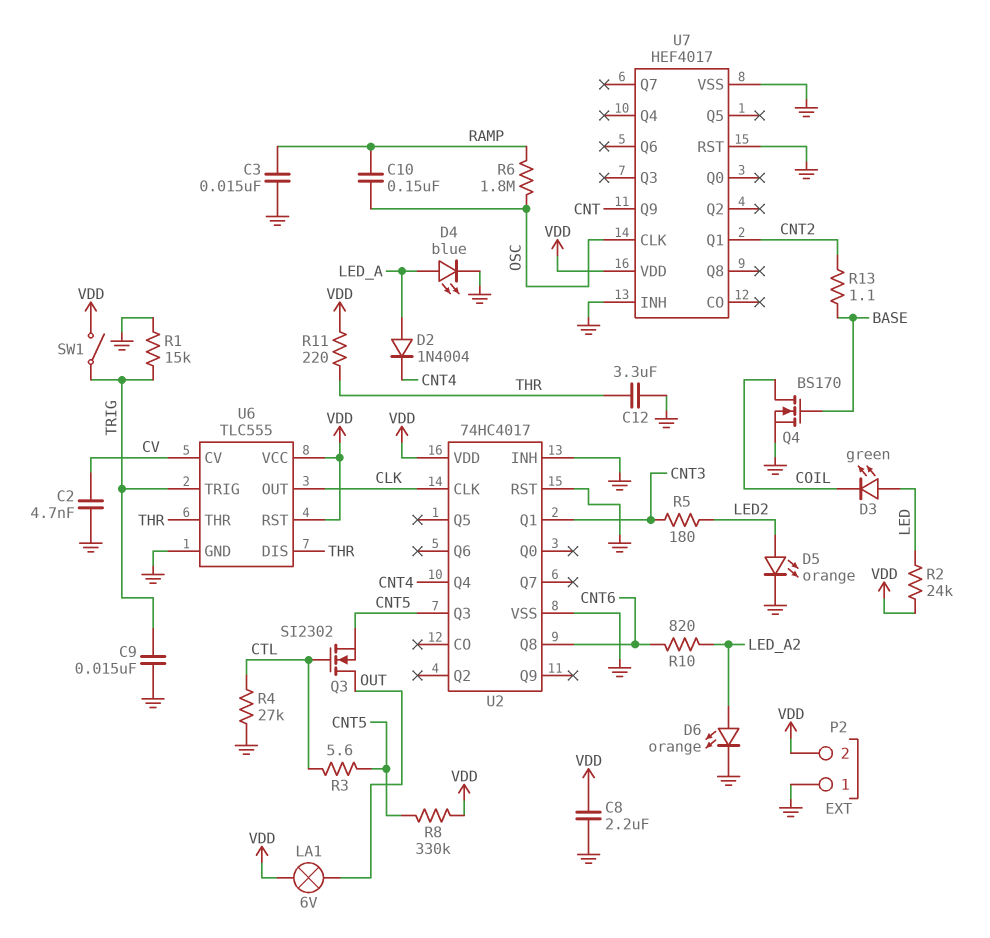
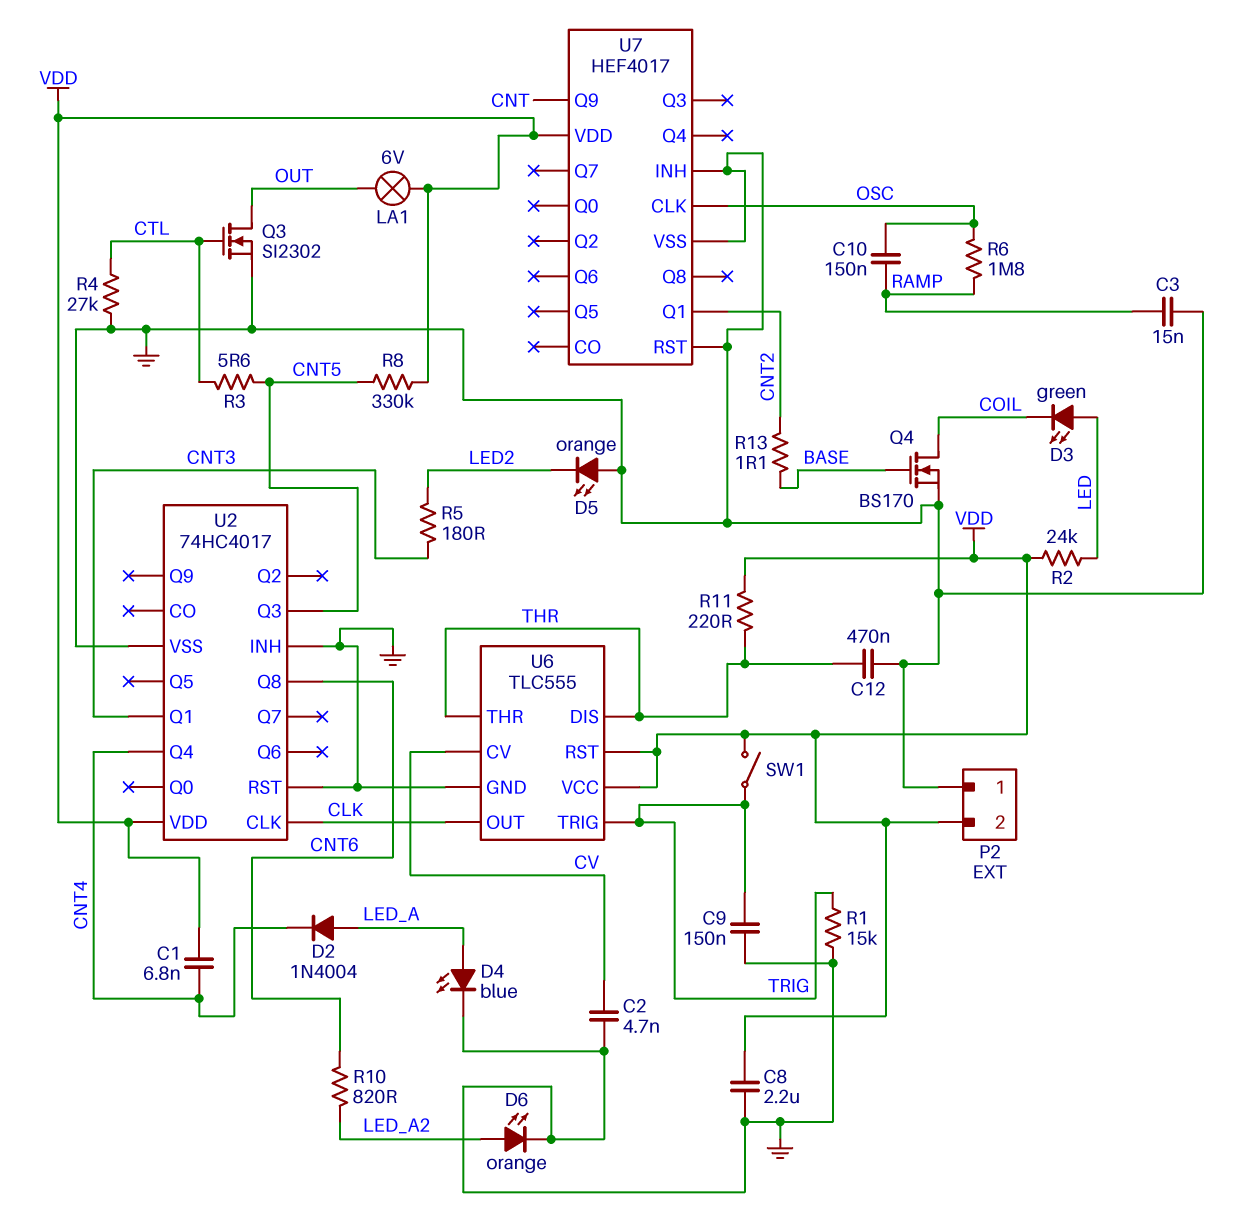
C1: none -> 6.8nF (CNT4, VDD)
C9: 15nF (GND, TRIG) -> 150nF (GND, TRIG)
C12: 3.3uF (GND, THR) -> 470nF (GND, THR)
D5: LED orange (A LED2, K GND) -> LED orange (A GND, K LED2)
Q3: NMOS SI2302 (G CTL, D OUT, S CNT5) -> NMOS SI2302 (G CTL, D OUT, S GND)

